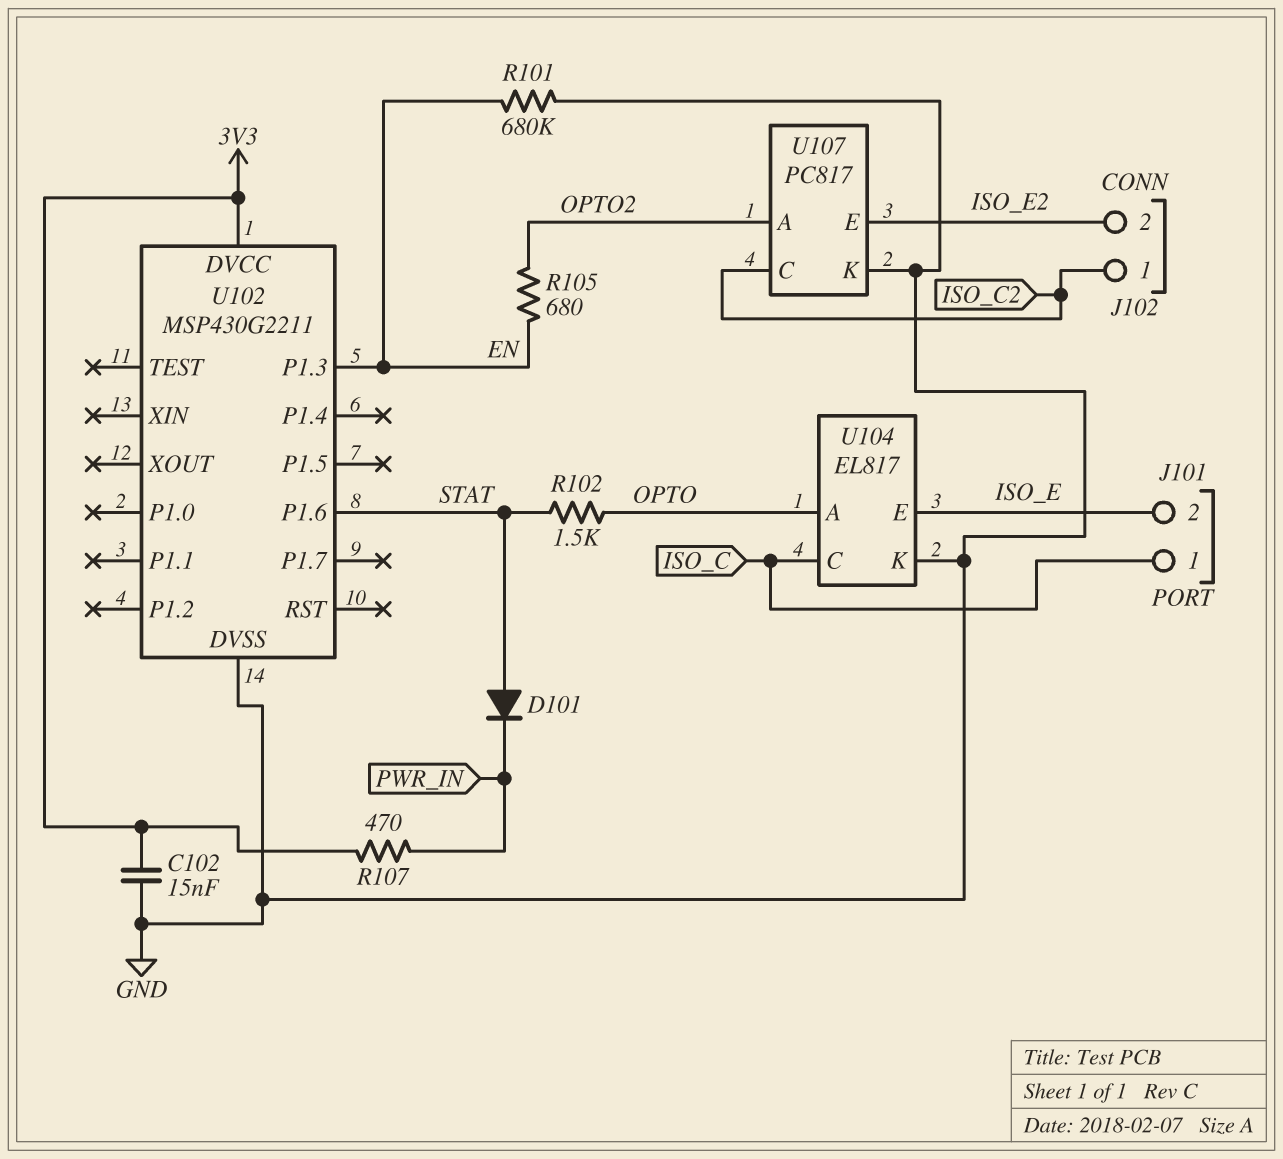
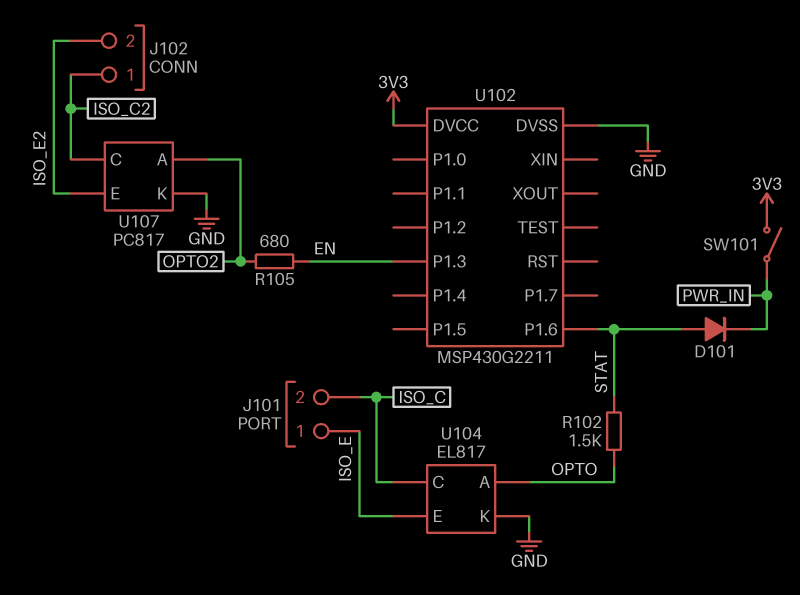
C102: 15nF (3V3, GND) -> none
J101 pin 1: ISO_C -> ISO_E
J101 pin 2: ISO_E -> ISO_C
R101: 680k (EN, GND) -> none
R107: 470 (3V3, PWR_IN) -> none
SW101: none -> switch (3V3, PWR_IN)

